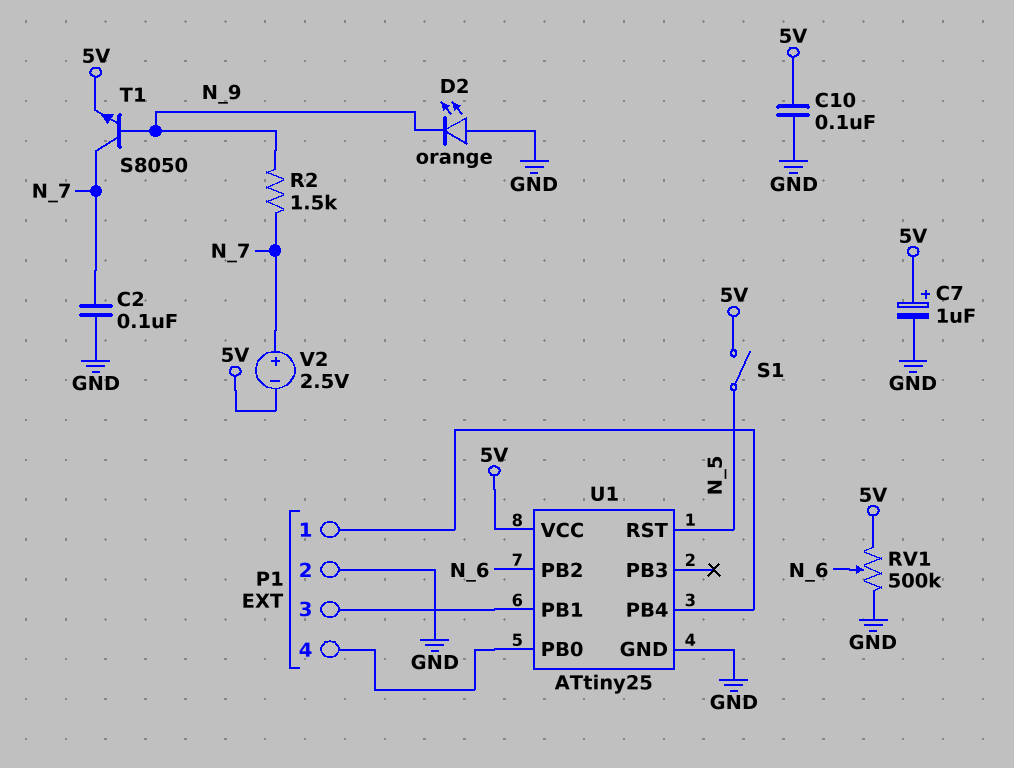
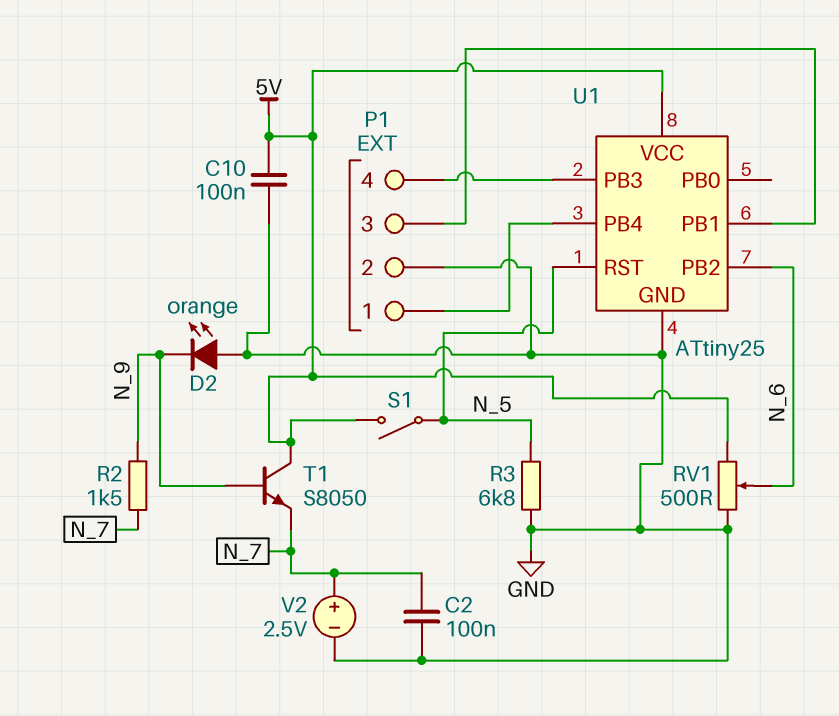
C7: 1uF (plus 5V, minus GND) -> none
R3: none -> 6.8k (GND, N_5)
RV1: 500k (5V, GND, wiper N_6) -> 500 (5V, GND, wiper N_6)
T1: NPN S8050 (B N_9, C N_7, E 5V) -> NPN S8050 (B N_9, C 5V, E N_7)
U1 pin PB0: P1/4 -> none
U1 pin PB3: none -> P1/4
V2: 2.5V (plus N_7, minus 5V) -> 2.5V (plus N_7, minus GND)

